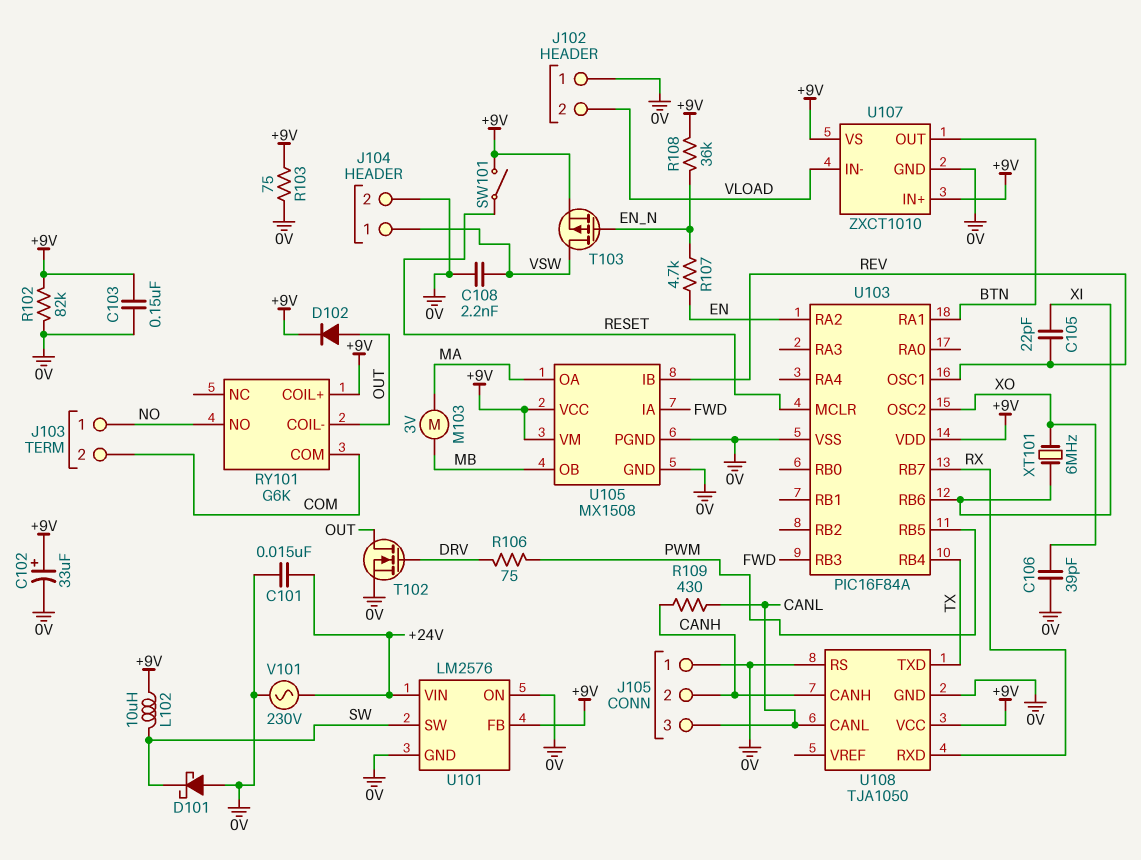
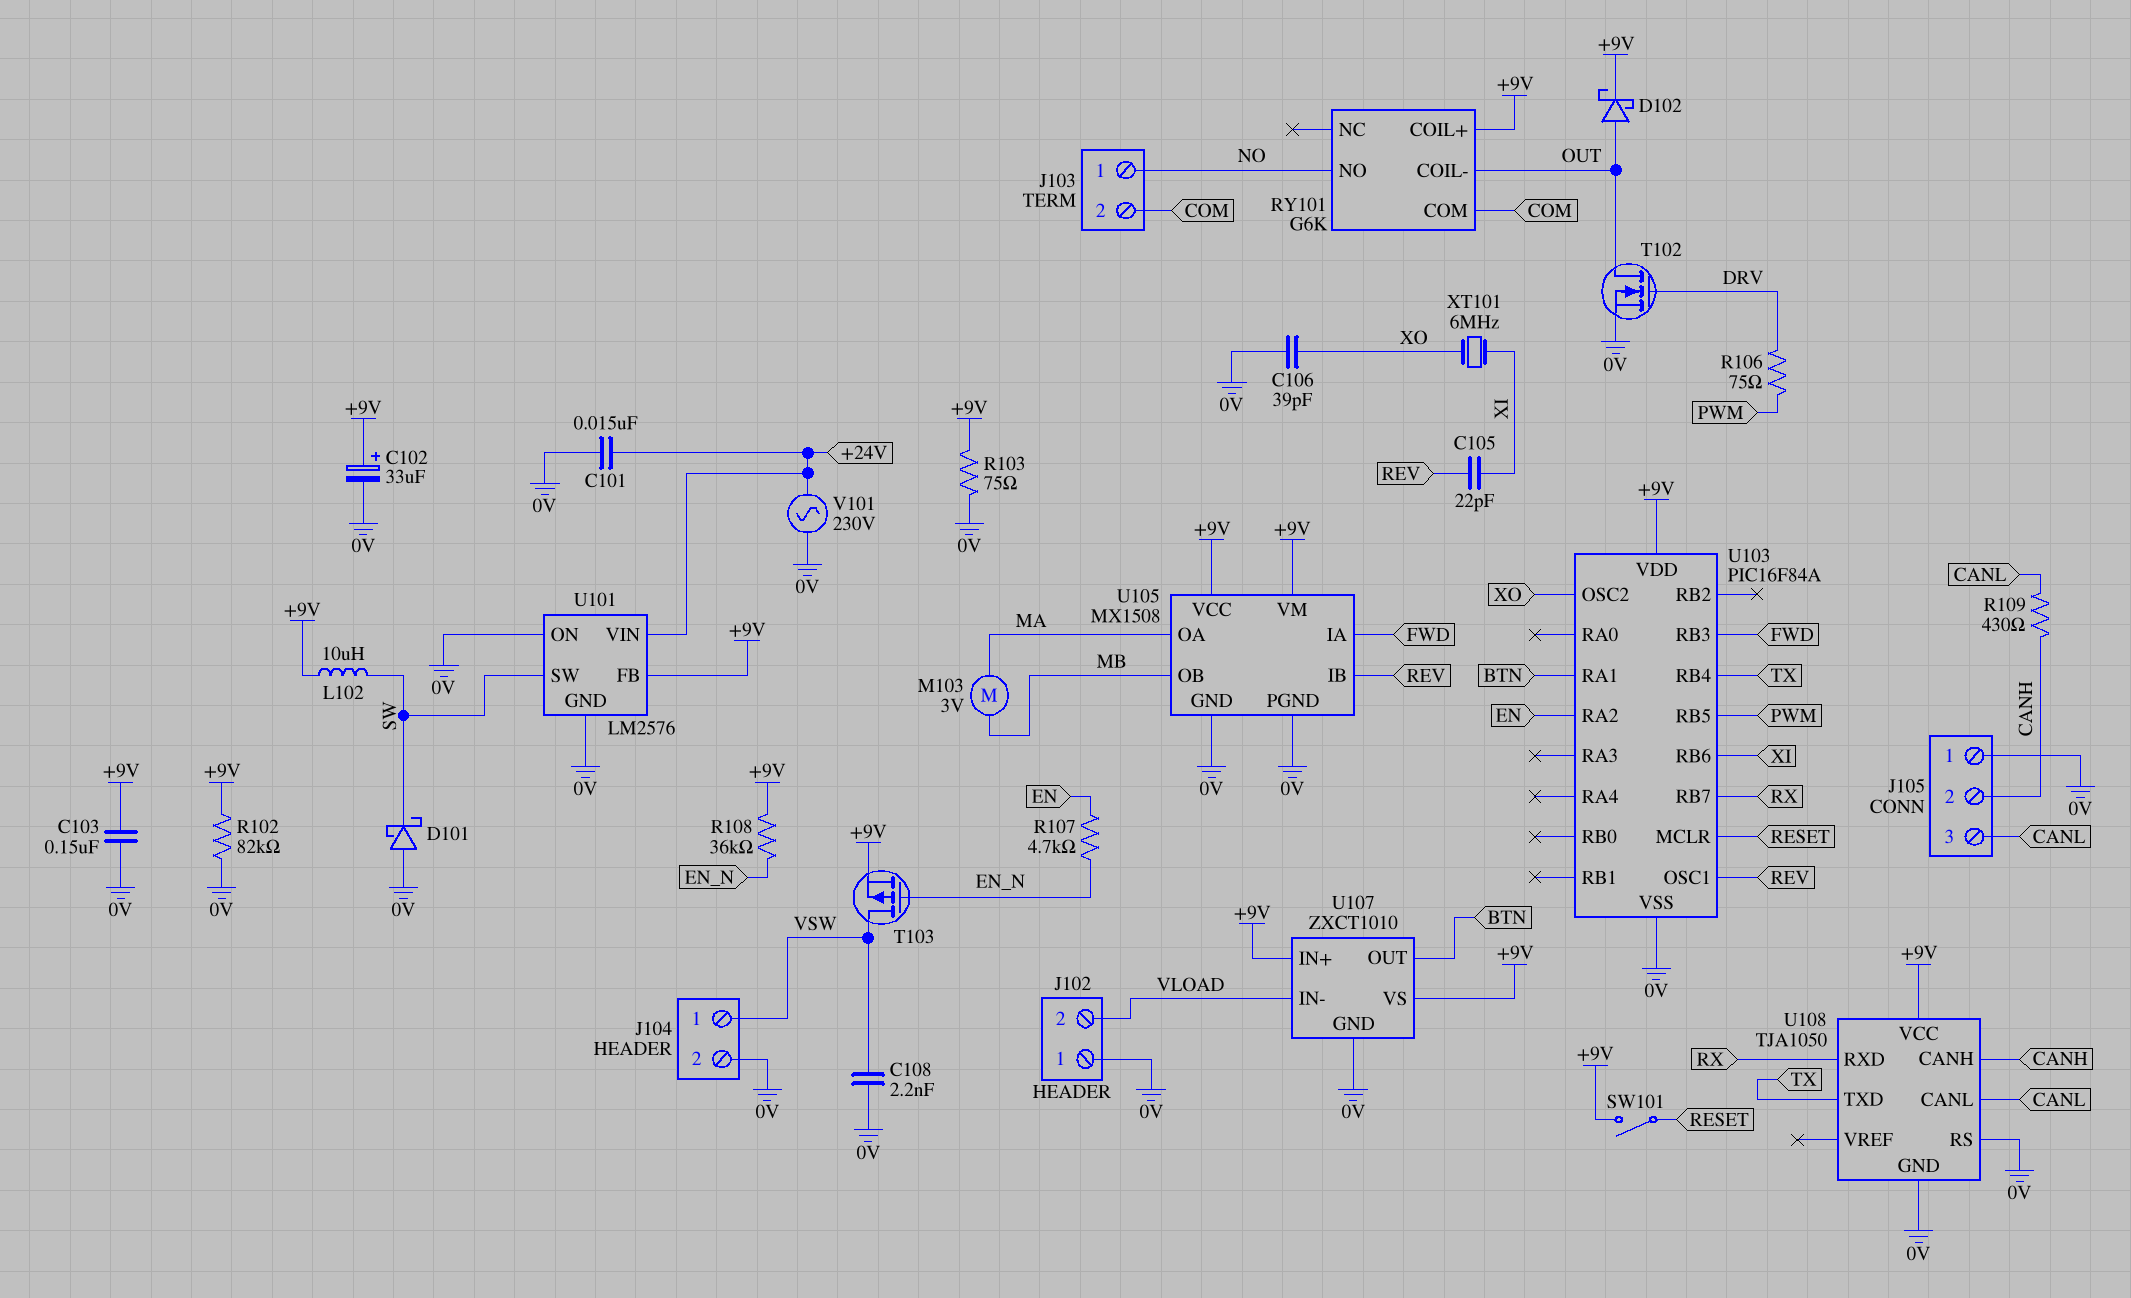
D102: diode (A OUT, K +9V) -> schottky (A OUT, K +9V)

